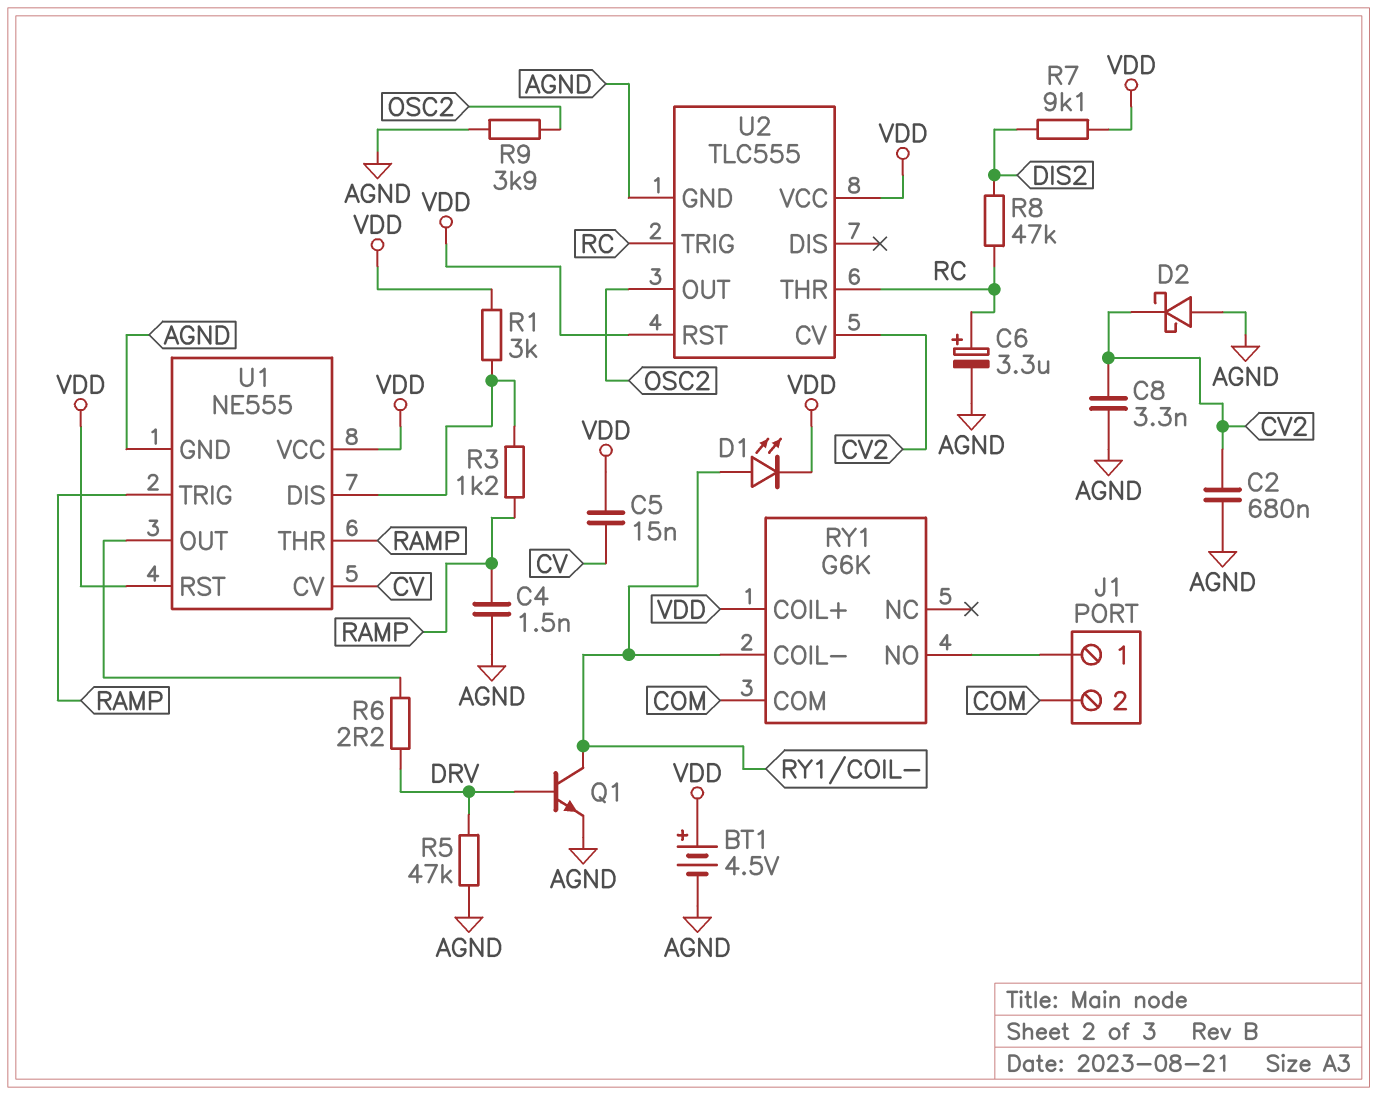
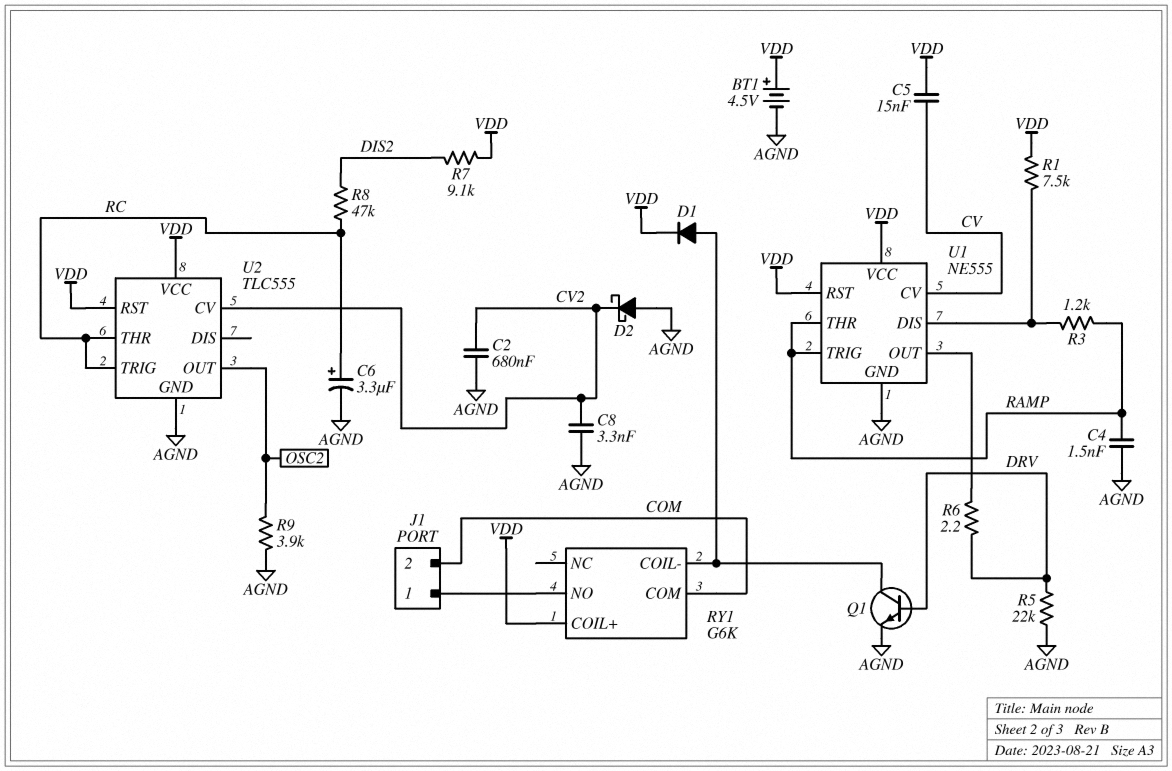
D1: LED (A RY1/COIL-, K VDD) -> diode (A RY1/COIL-, K VDD)
R1: 3k (U1/DIS, VDD) -> 7.5k (U1/DIS, VDD)
R5: 47k (AGND, DRV) -> 22k (AGND, DRV)

